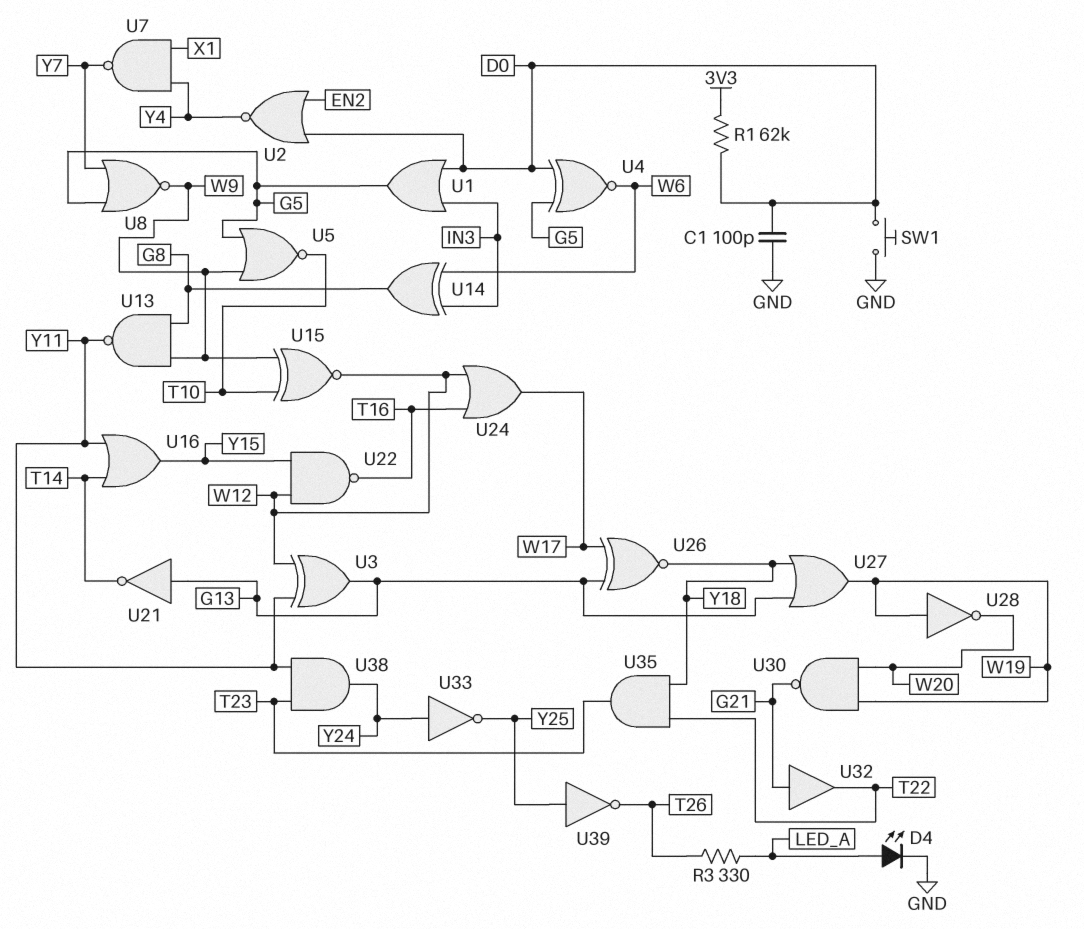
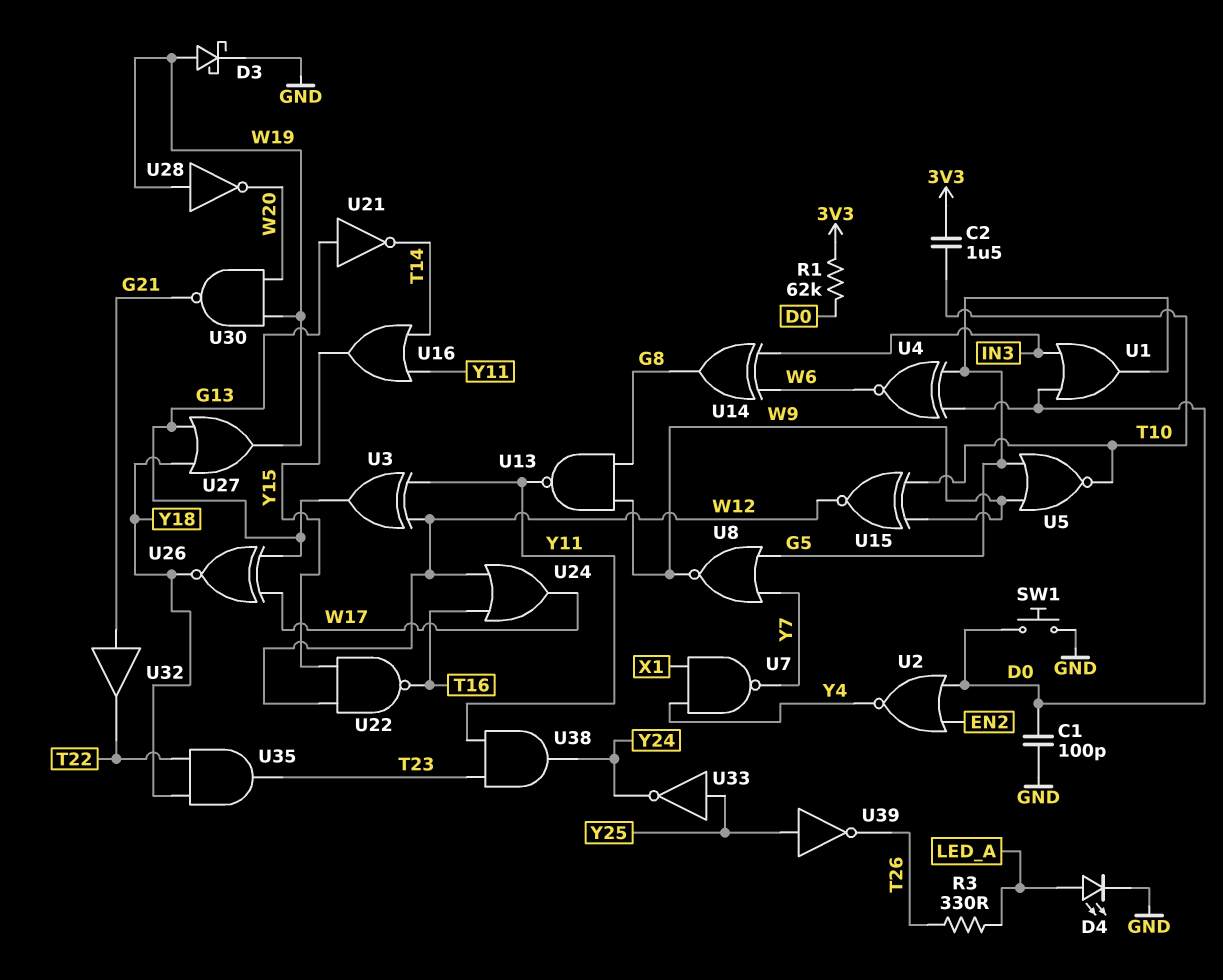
C2: none -> 1.5uF (3V3, T10)
D3: none -> schottky (A W19, K GND)
U33: NOT (in Y24, out Y25) -> NOT (in Y25, out Y24)

